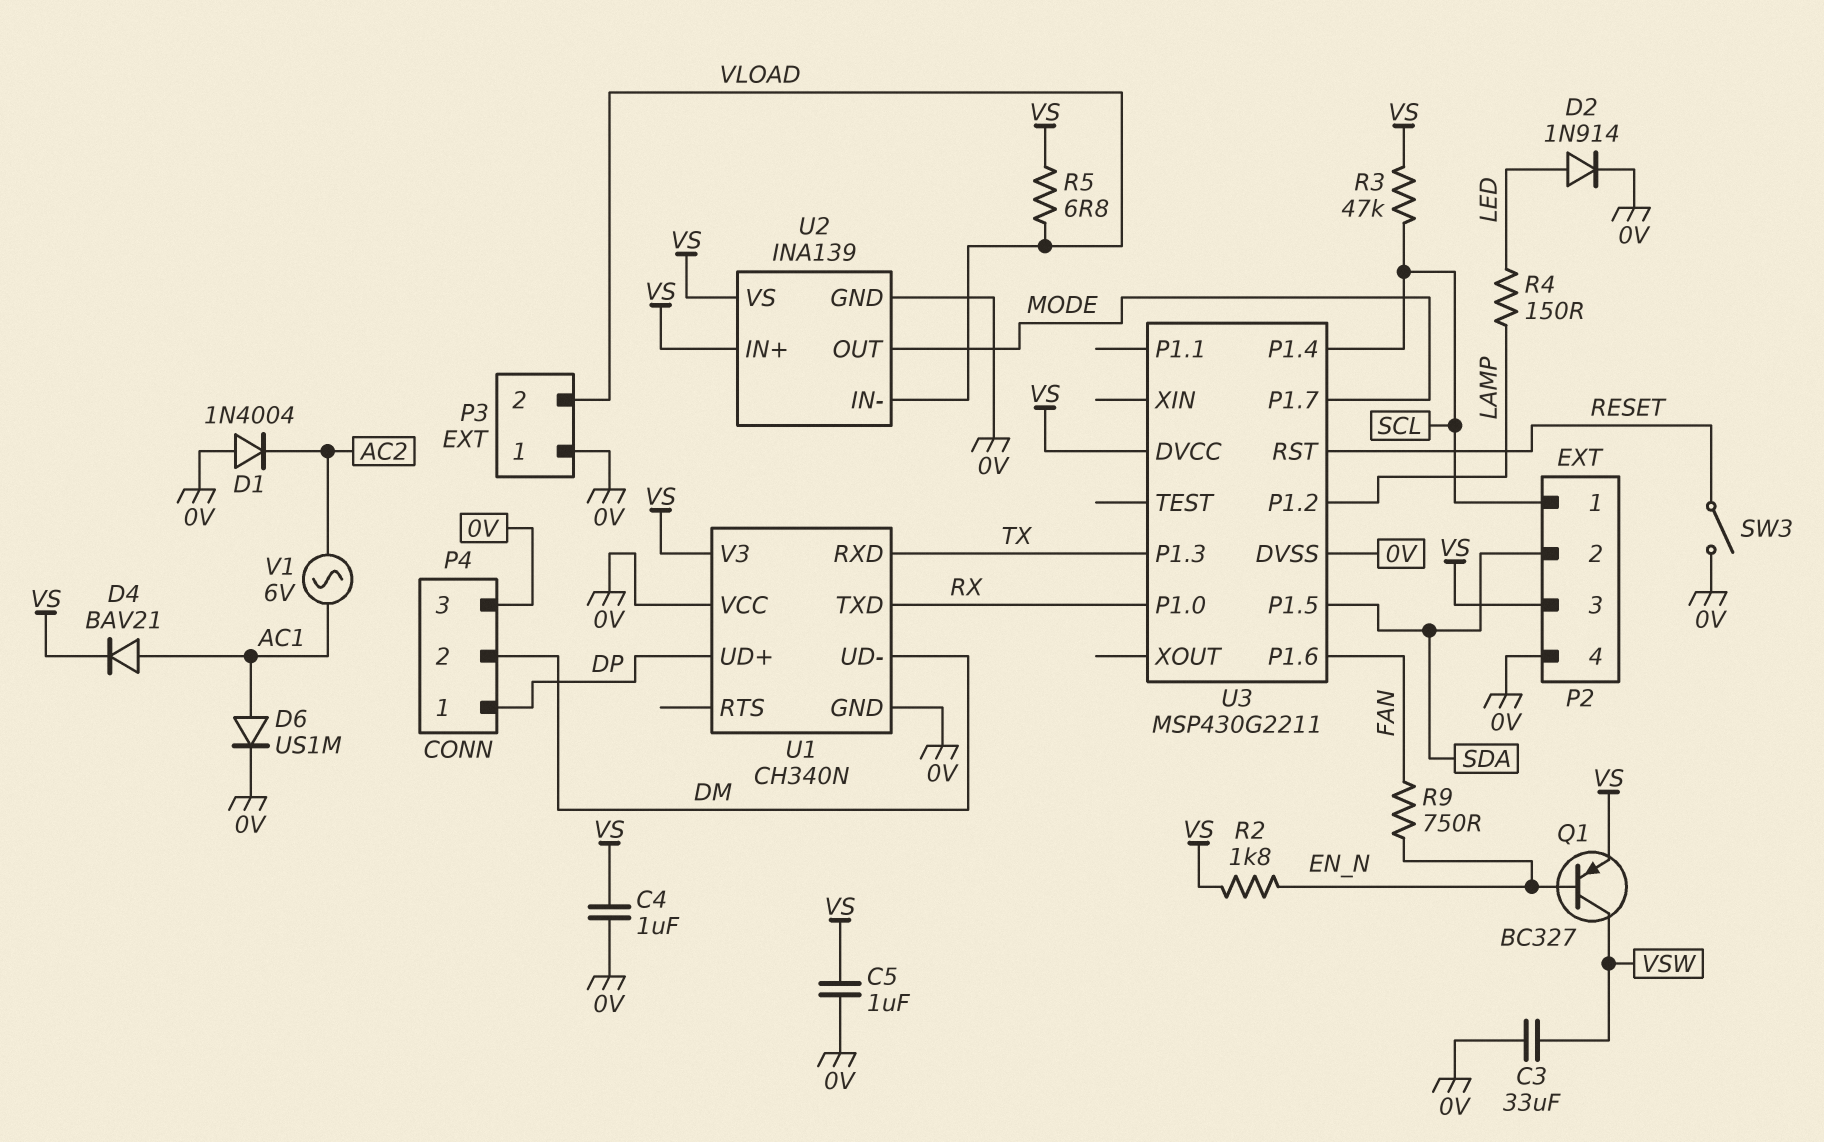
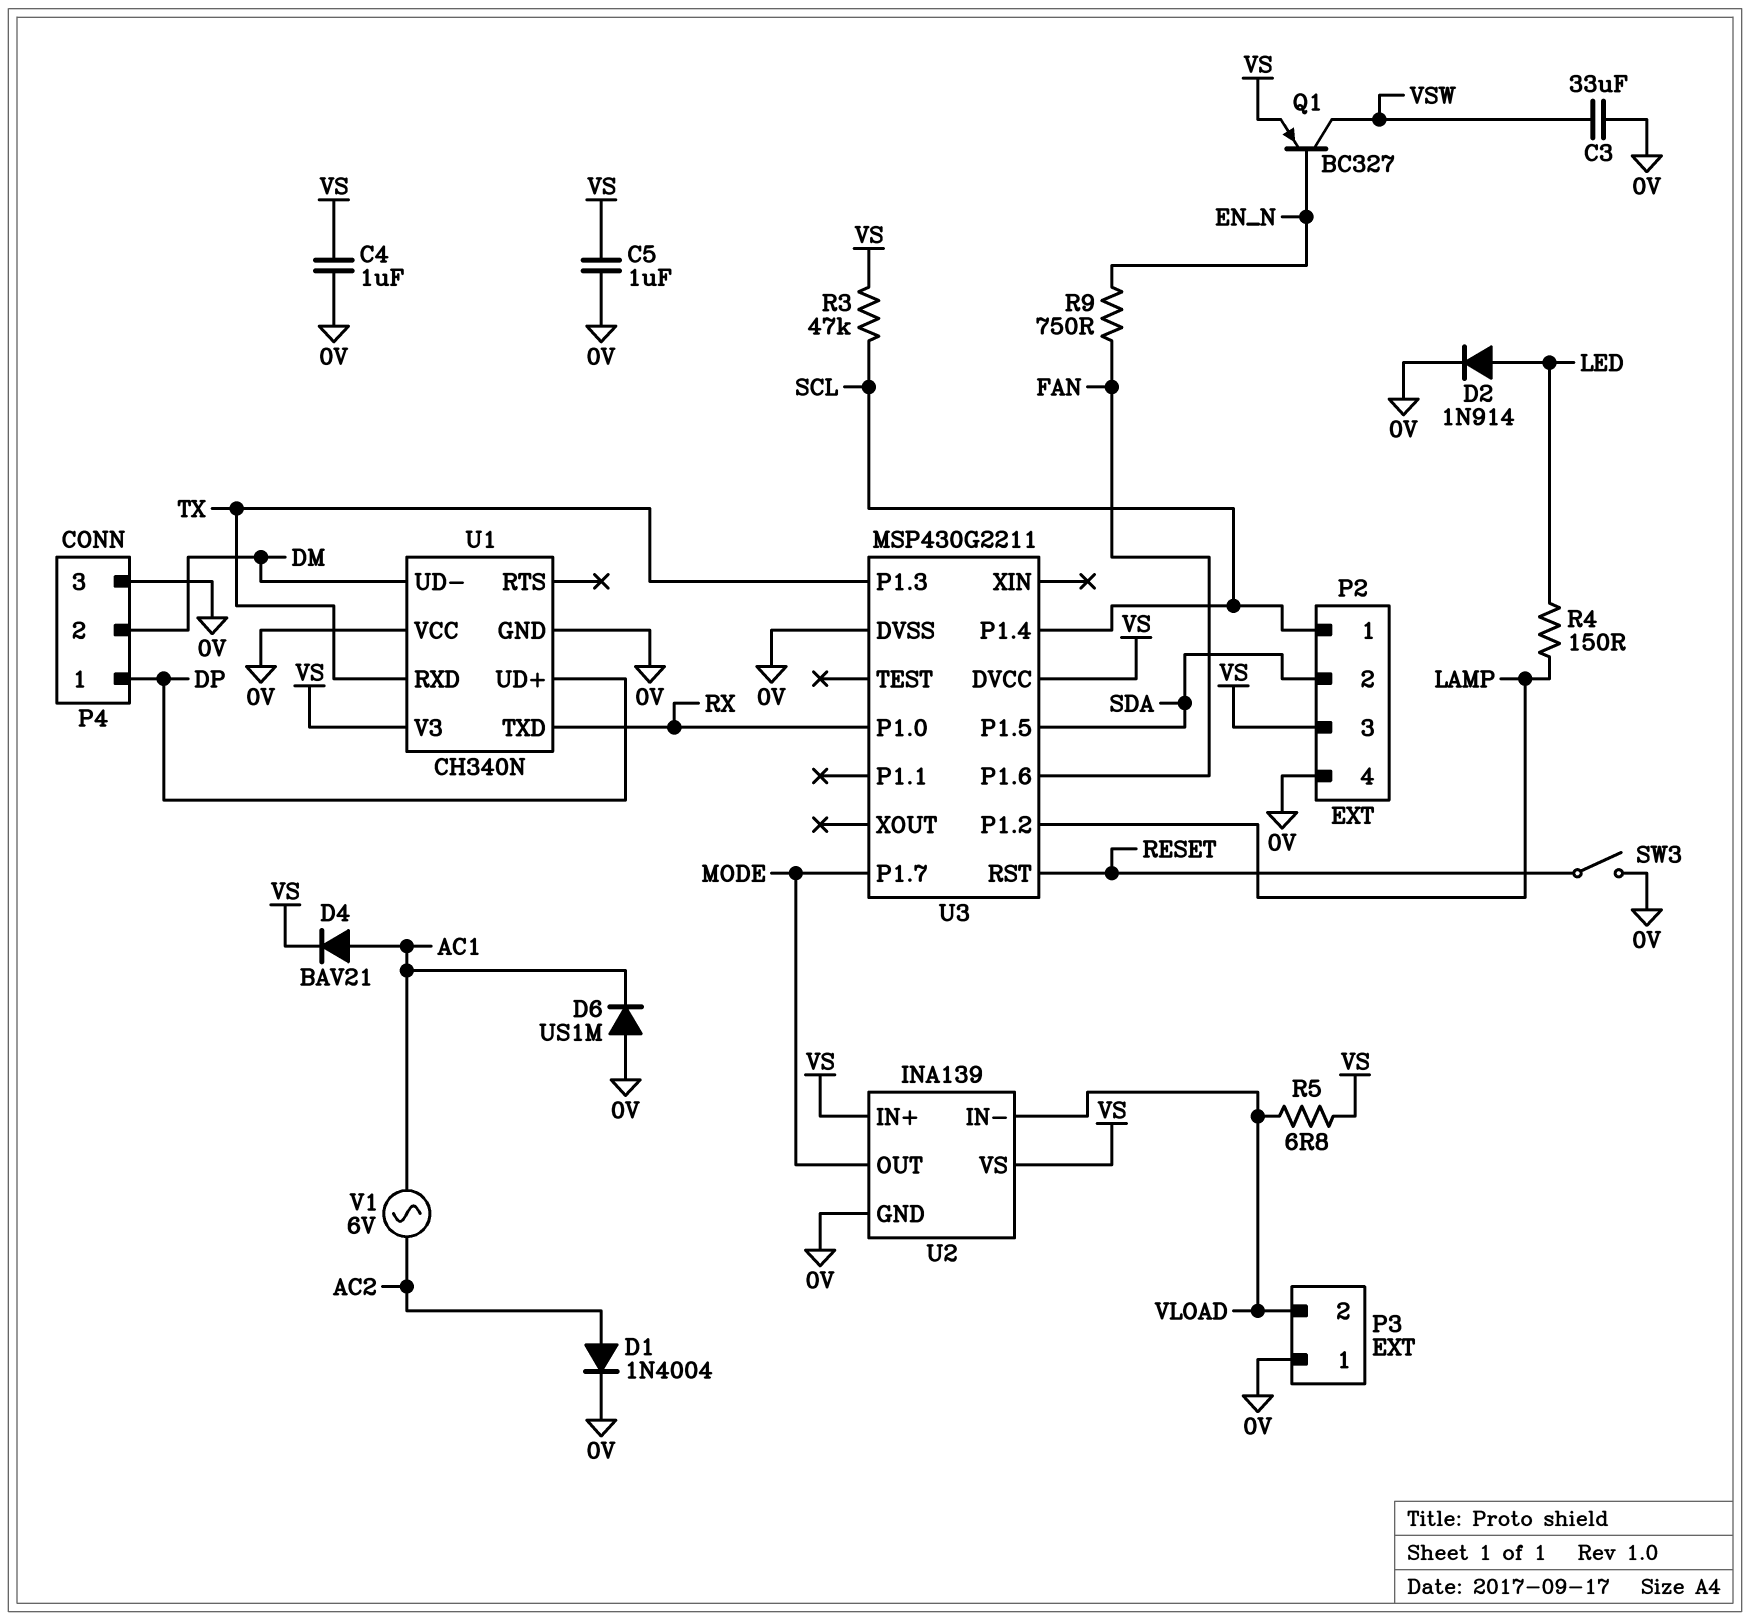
D1: diode 1N4004 (A 0V, K AC2) -> diode 1N4004 (A AC2, K 0V)
D6: diode US1M (A AC1, K 0V) -> diode US1M (A 0V, K AC1)
R2: 1.8k (EN_N, VS) -> none

